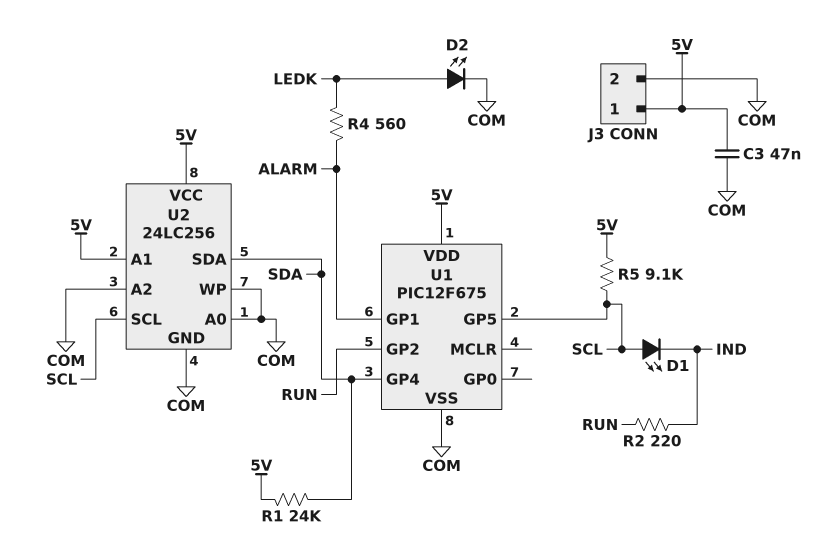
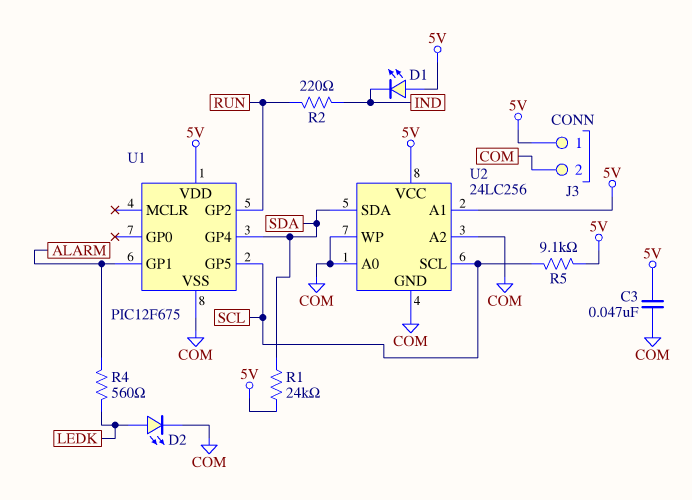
D1: LED (A SCL, K IND) -> LED (A 5V, K IND)

